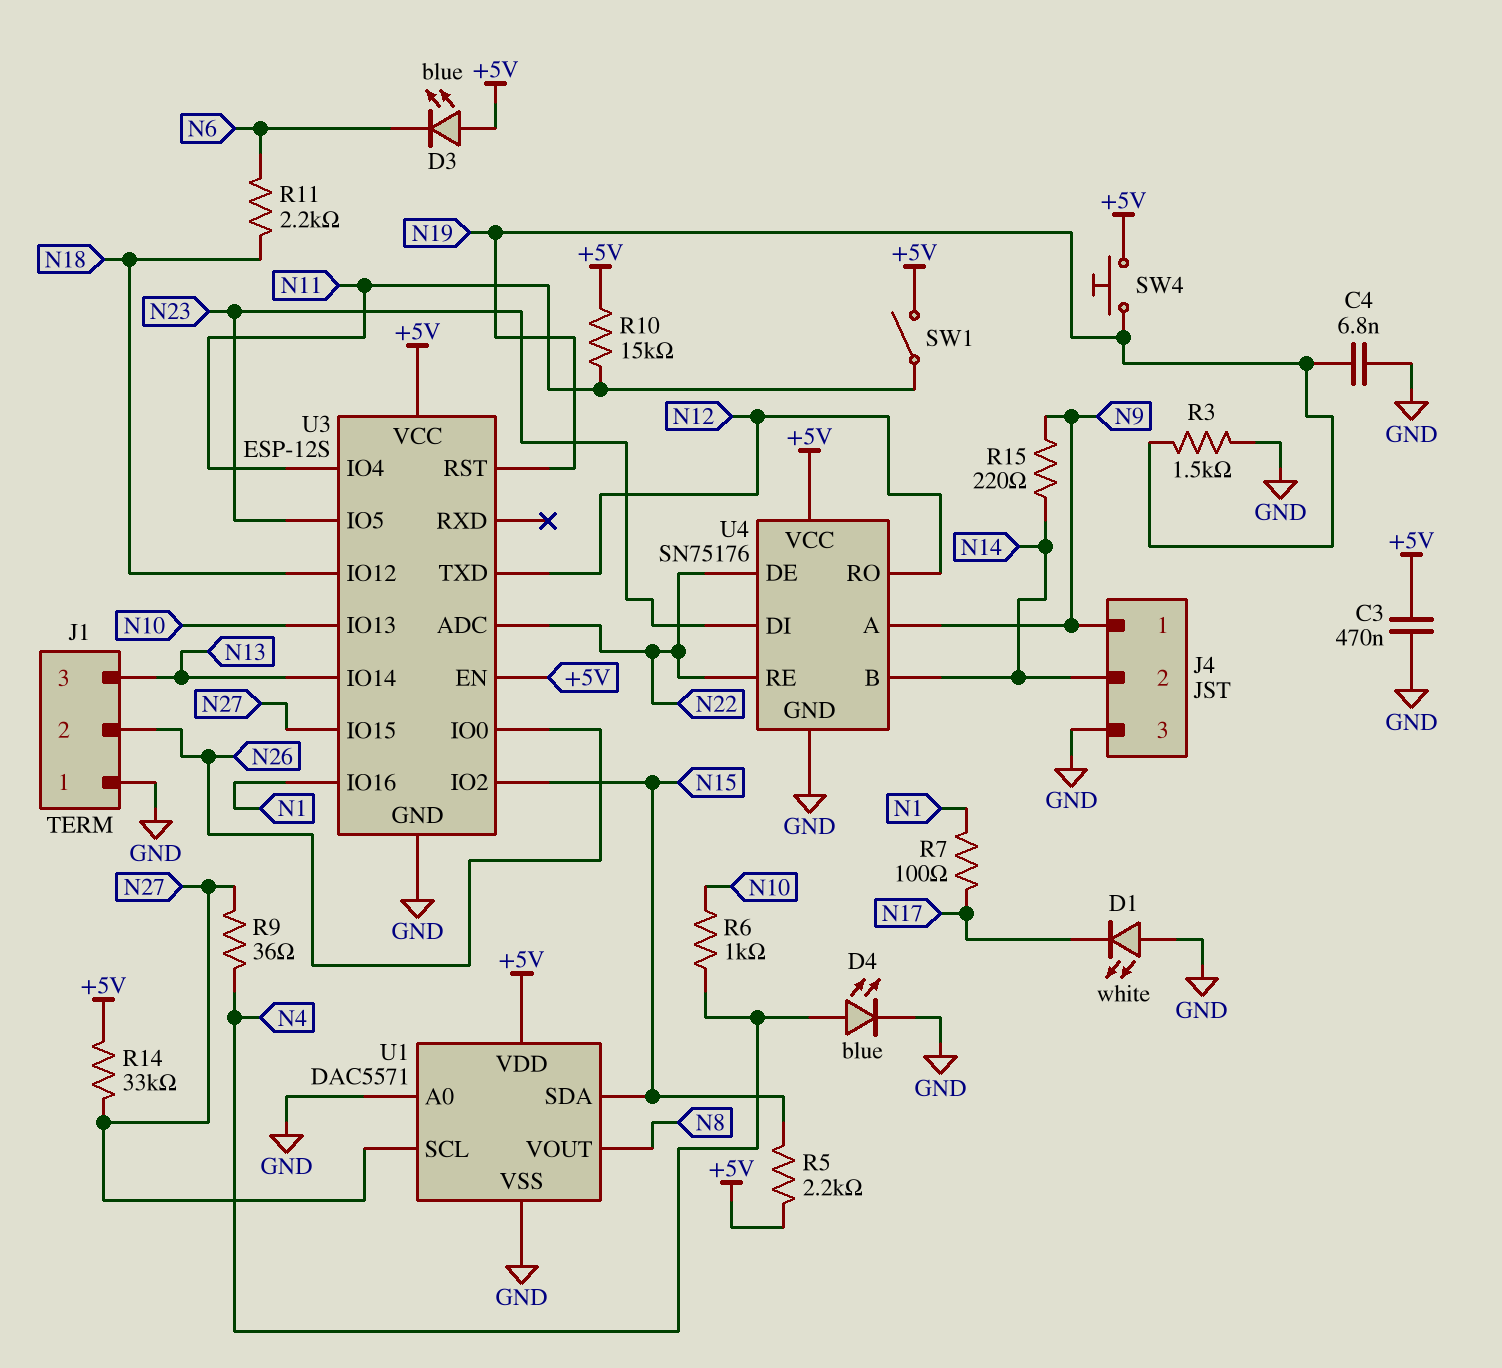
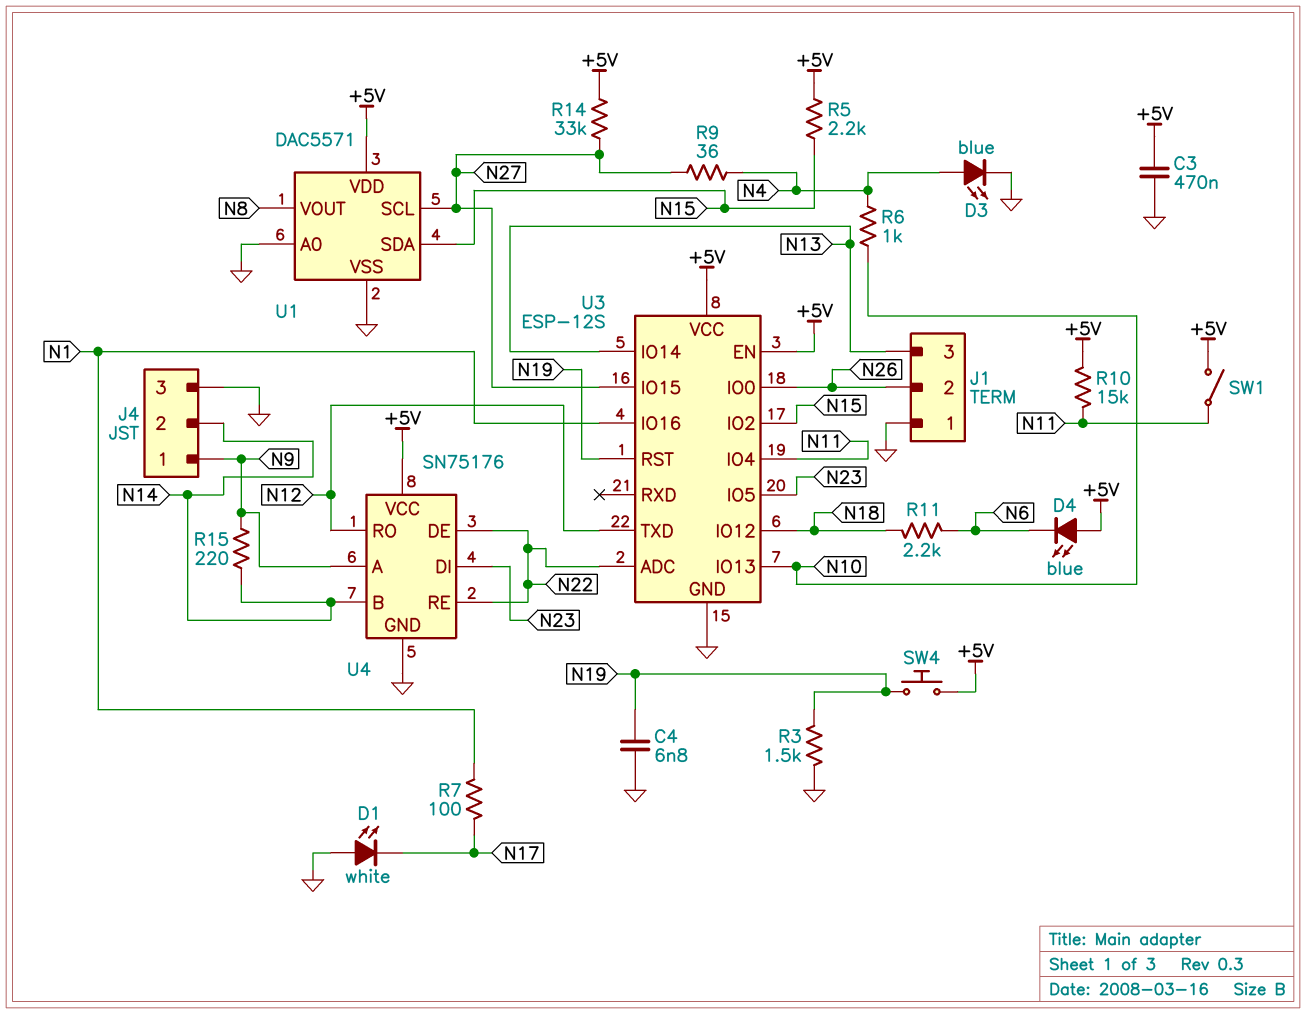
D3: LED blue (A +5V, K N6) -> LED blue (A N4, K GND)
D4: LED blue (A N4, K GND) -> LED blue (A +5V, K N6)

